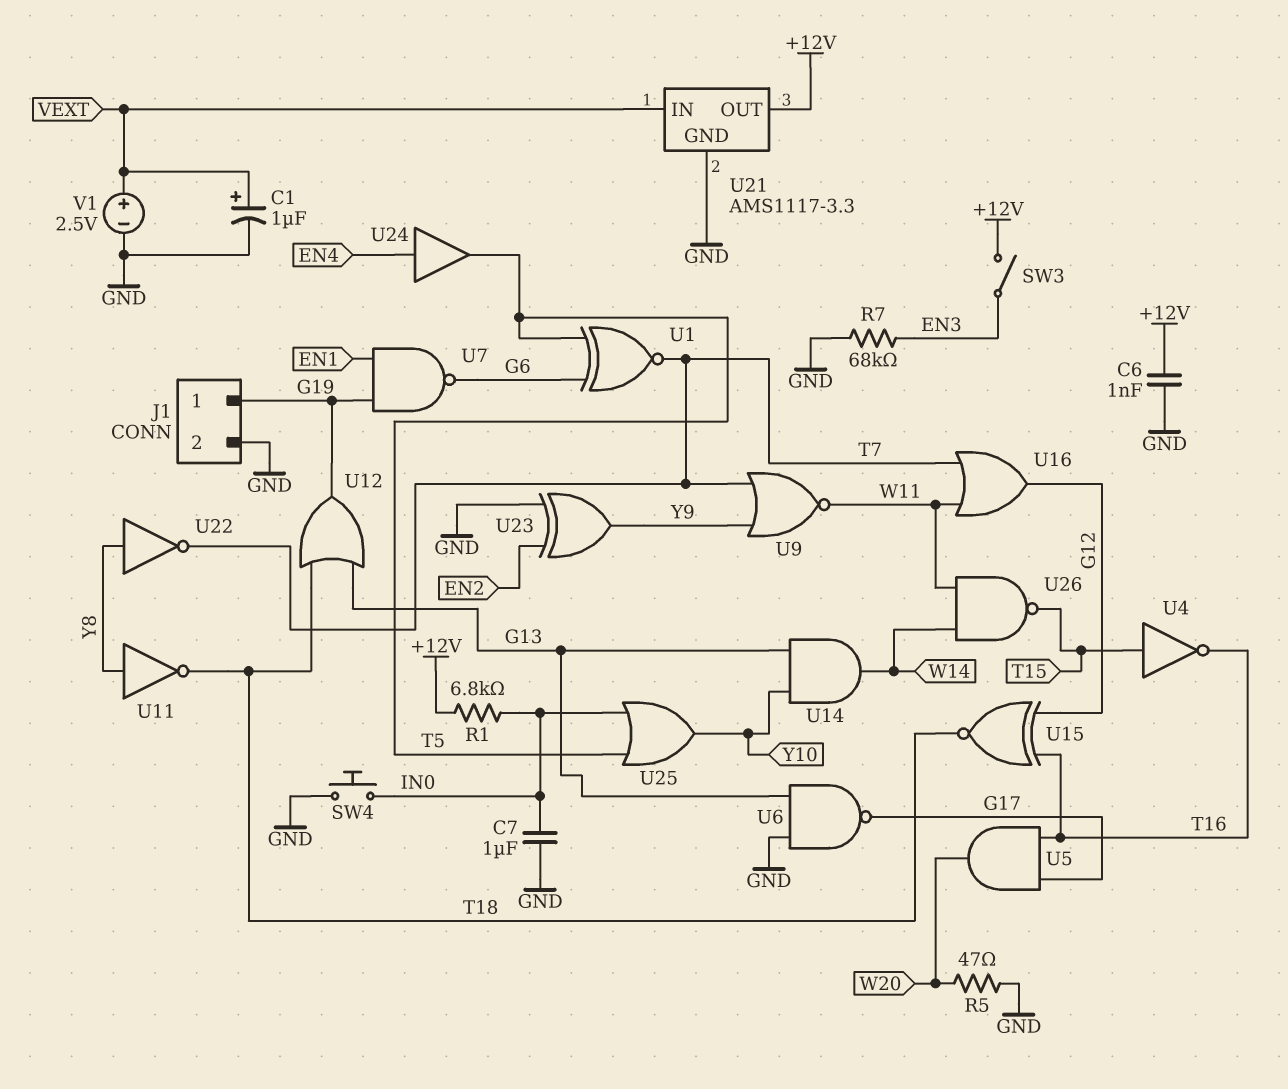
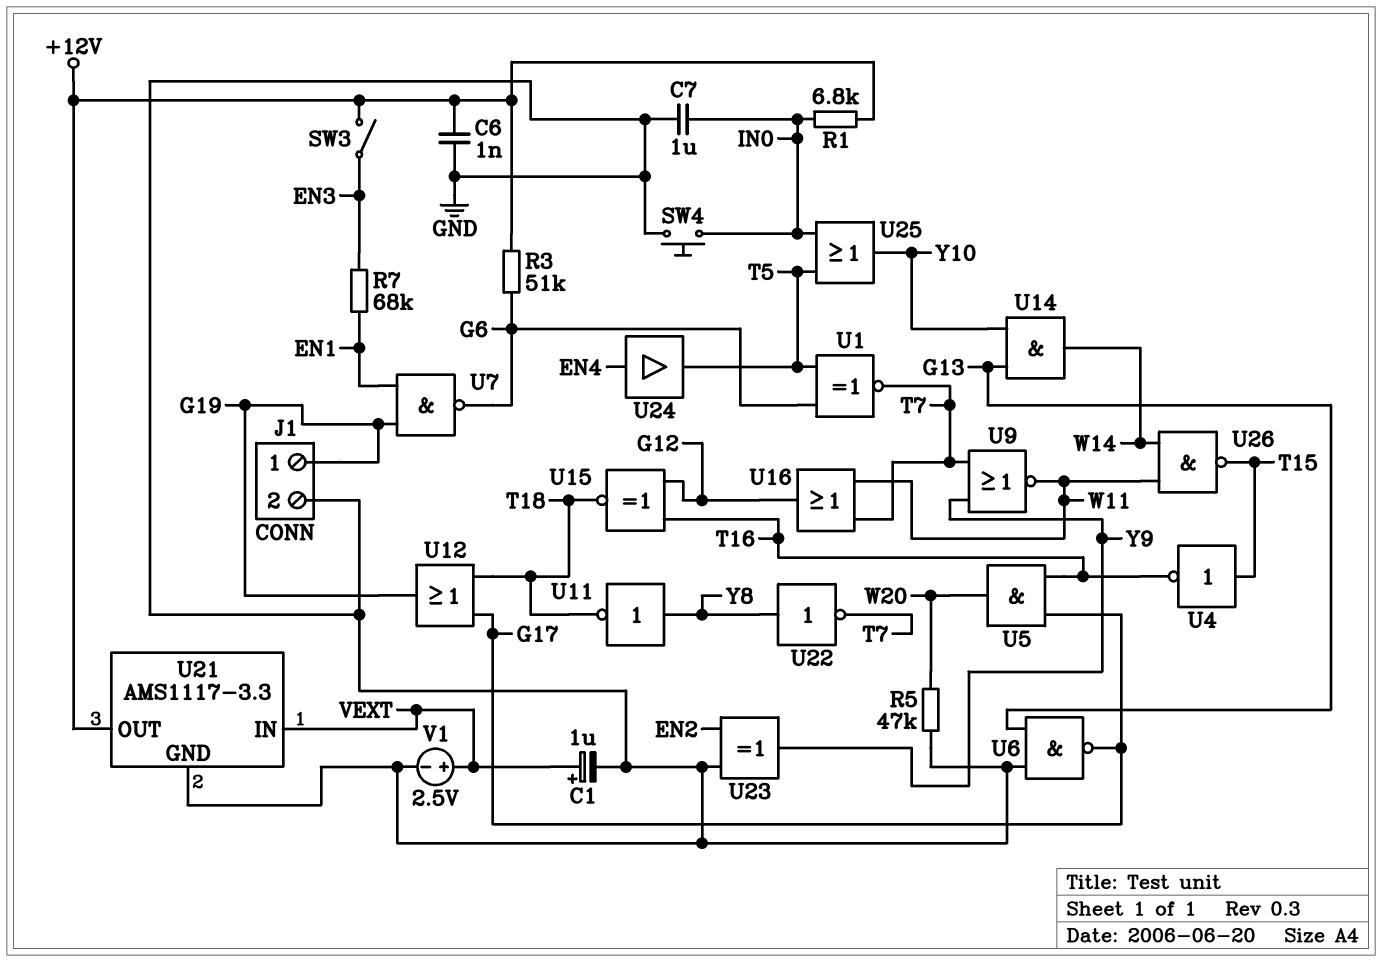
R3: none -> 51k (+12V, G6)
R5: 47 (GND, W20) -> 47k (GND, W20)
R7: 68k (EN3, GND) -> 68k (EN1, EN3)
U12: OR (in G13, in T18, out G19) -> OR (in G17, in T18, out G19)

